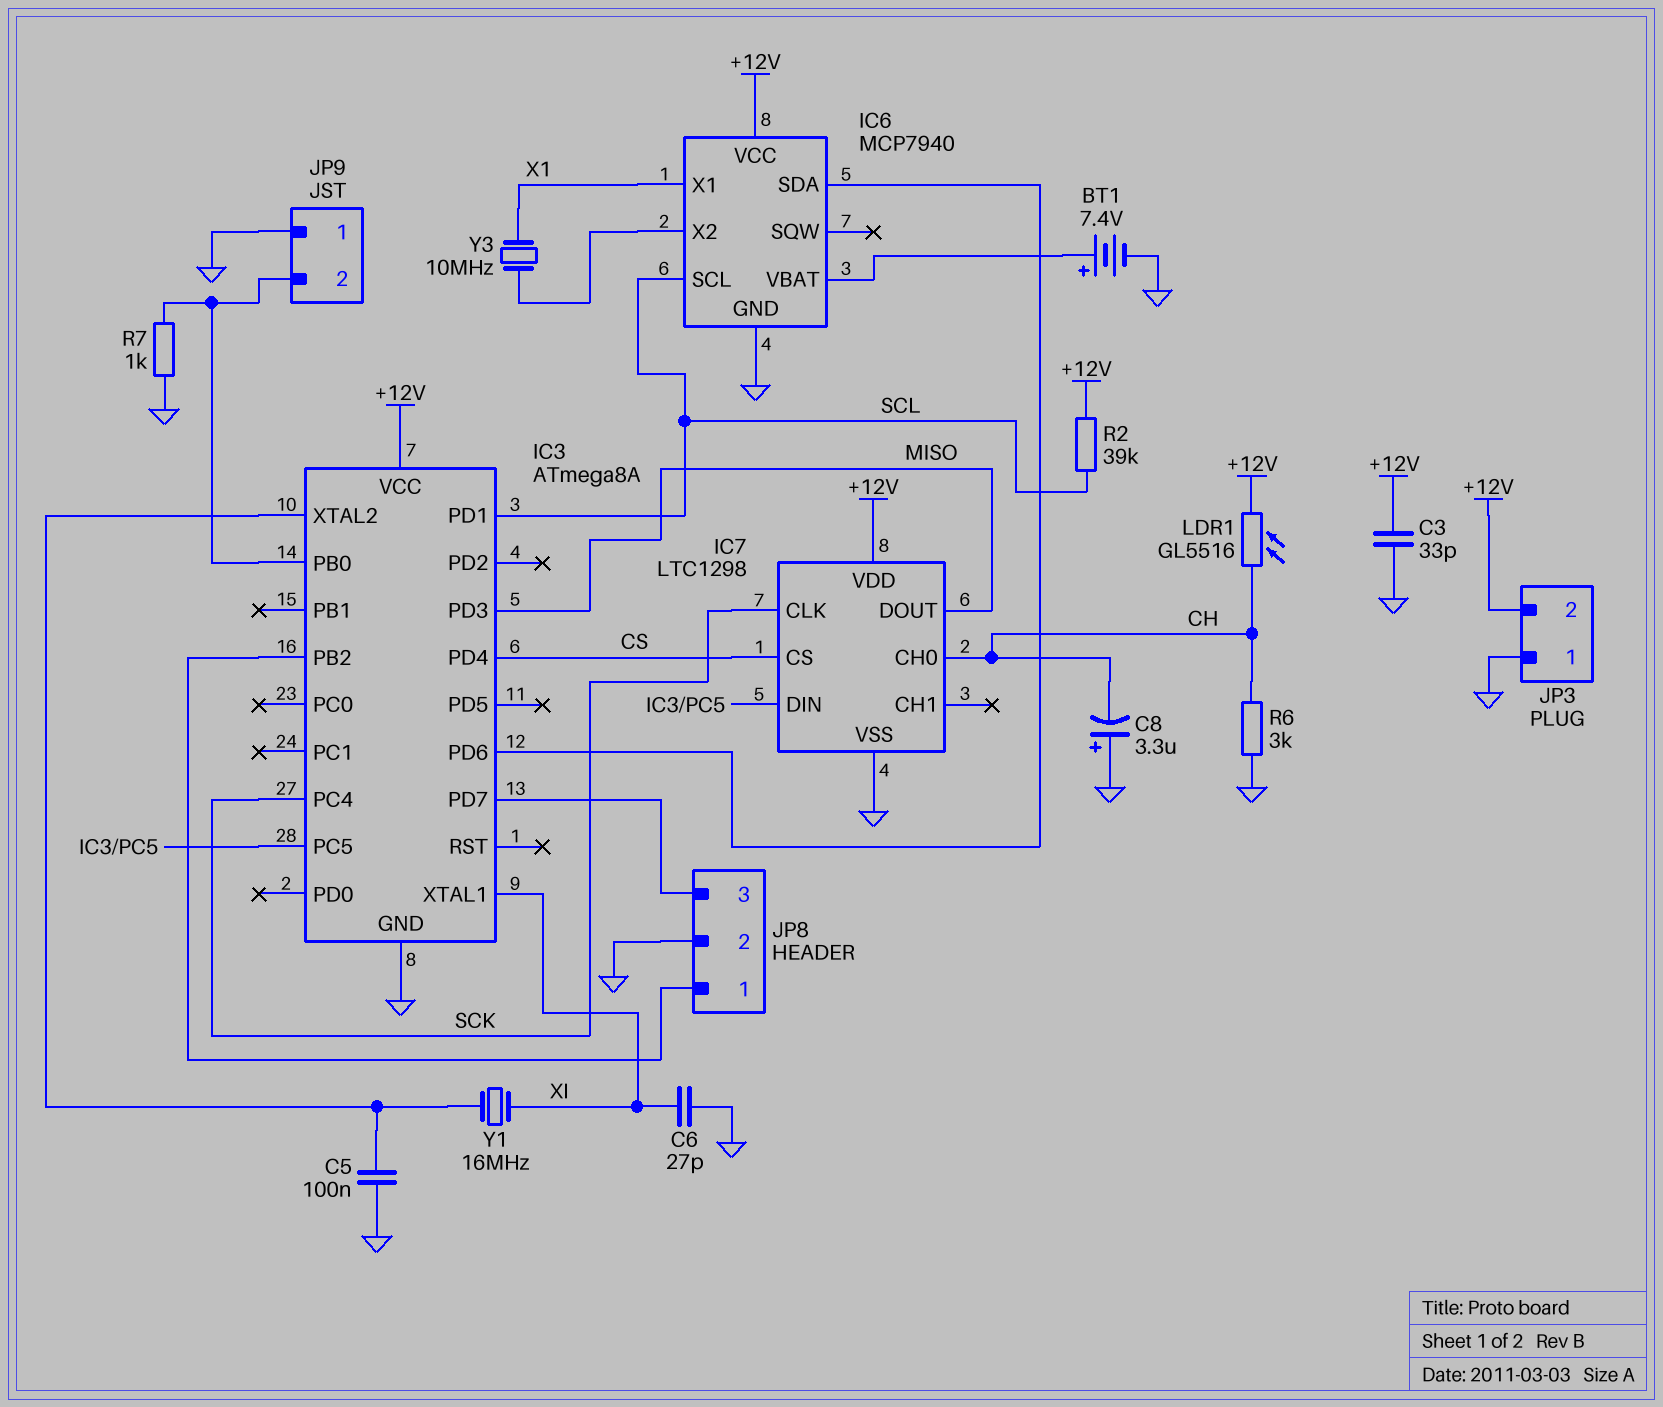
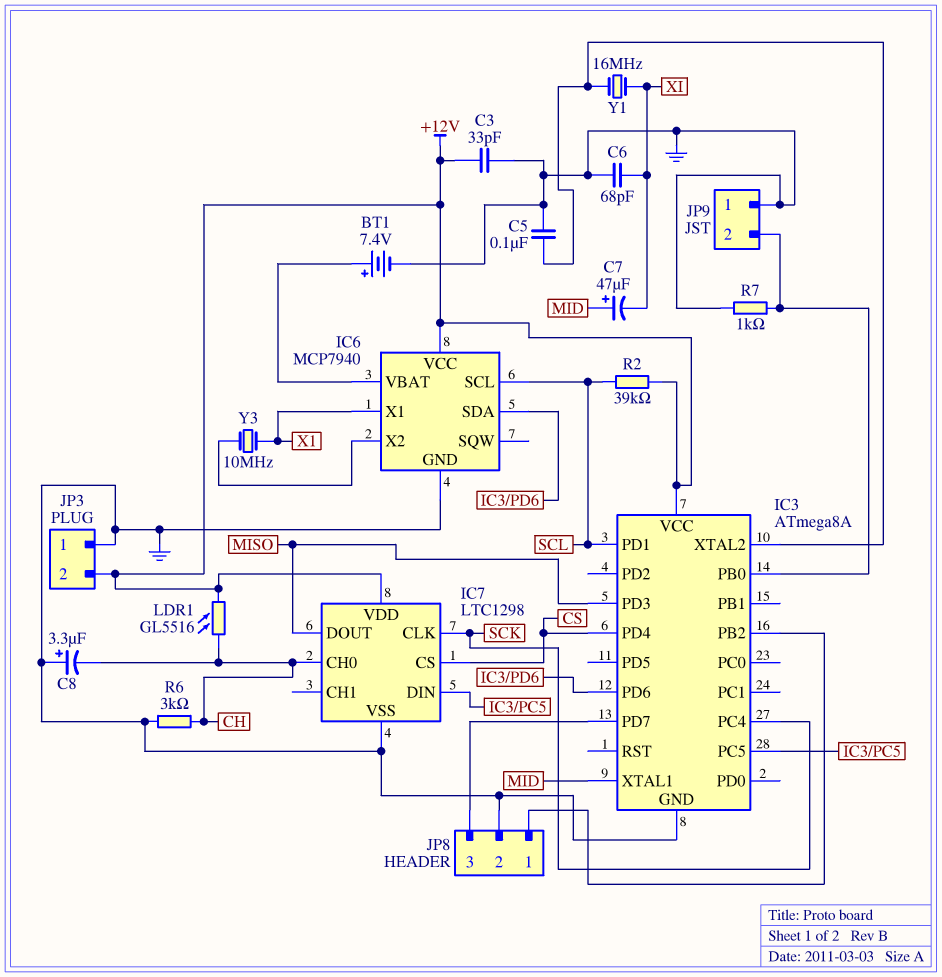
C6: 27pF (GND, XI) -> 68pF (GND, XI)
C7: none -> 47uF (plus MID, minus XI)
IC3 pin XTAL1: XI -> MID

